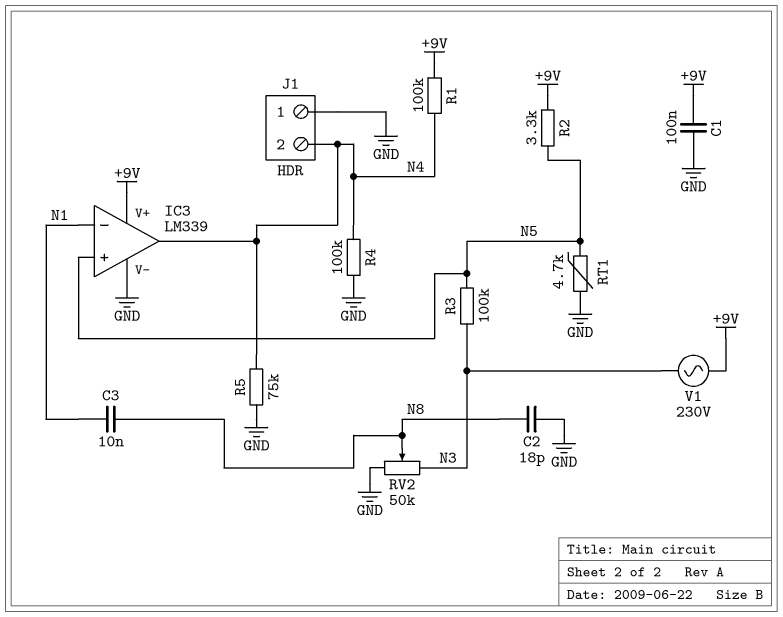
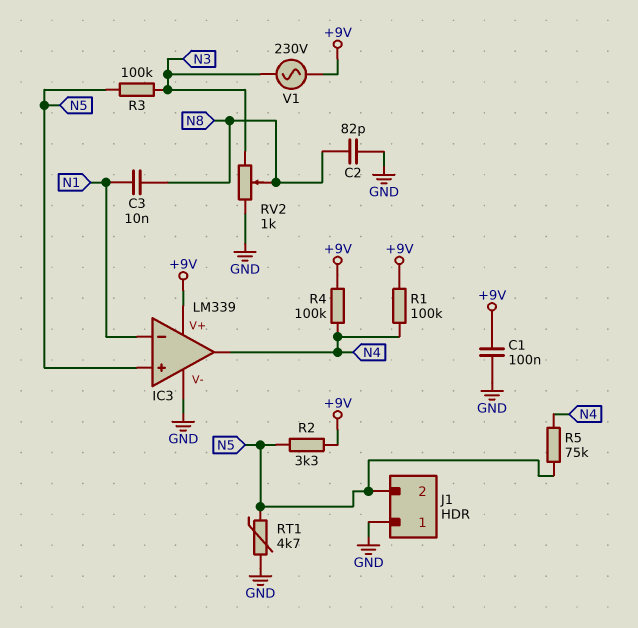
C2: 18pF (GND, N8) -> 82pF (GND, N8)
J1 pin 2: N4 -> N5
R4: 100k (GND, N4) -> 100k (+9V, N4)
R5: 75k (GND, N4) -> 75k (N4, N5)
RV2: 50k (GND, N3, wiper N8) -> 1k (GND, N3, wiper N8)

